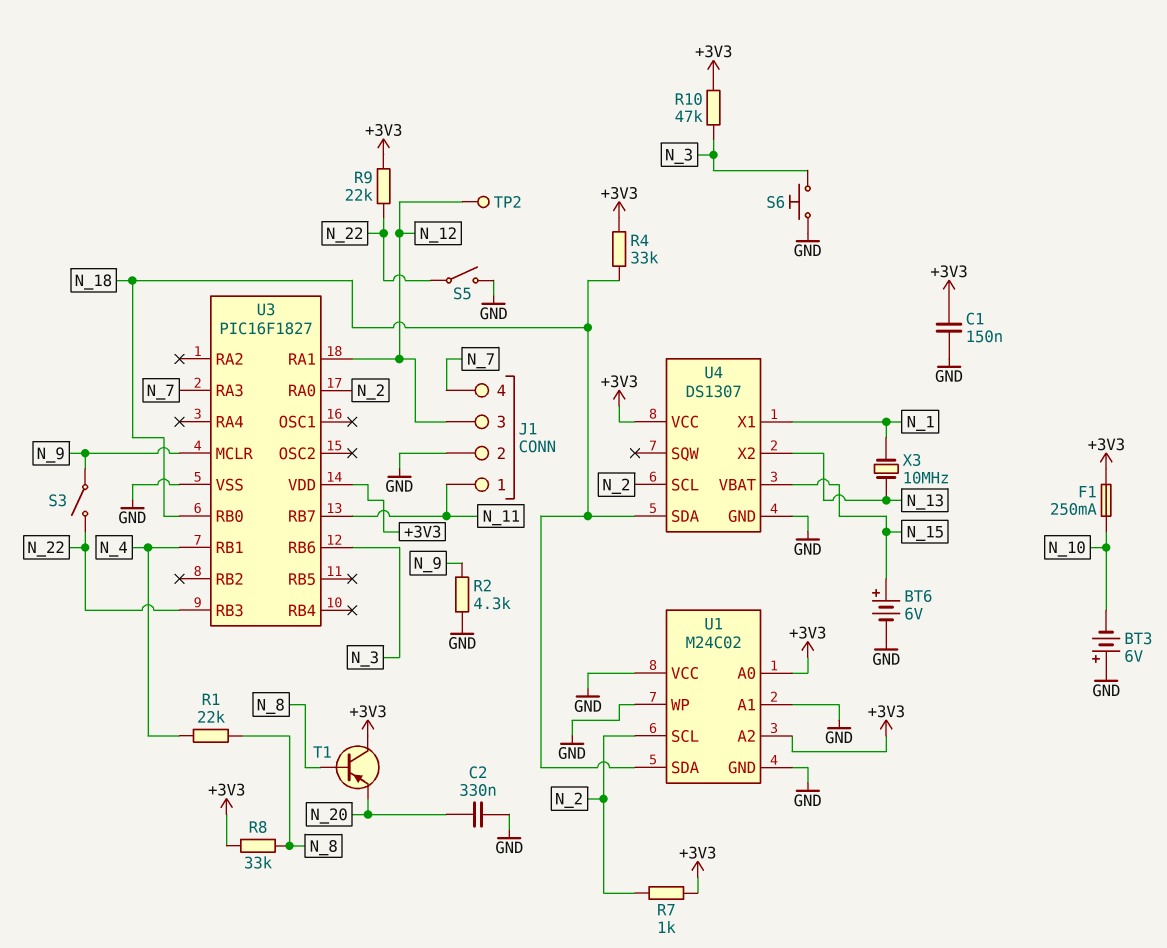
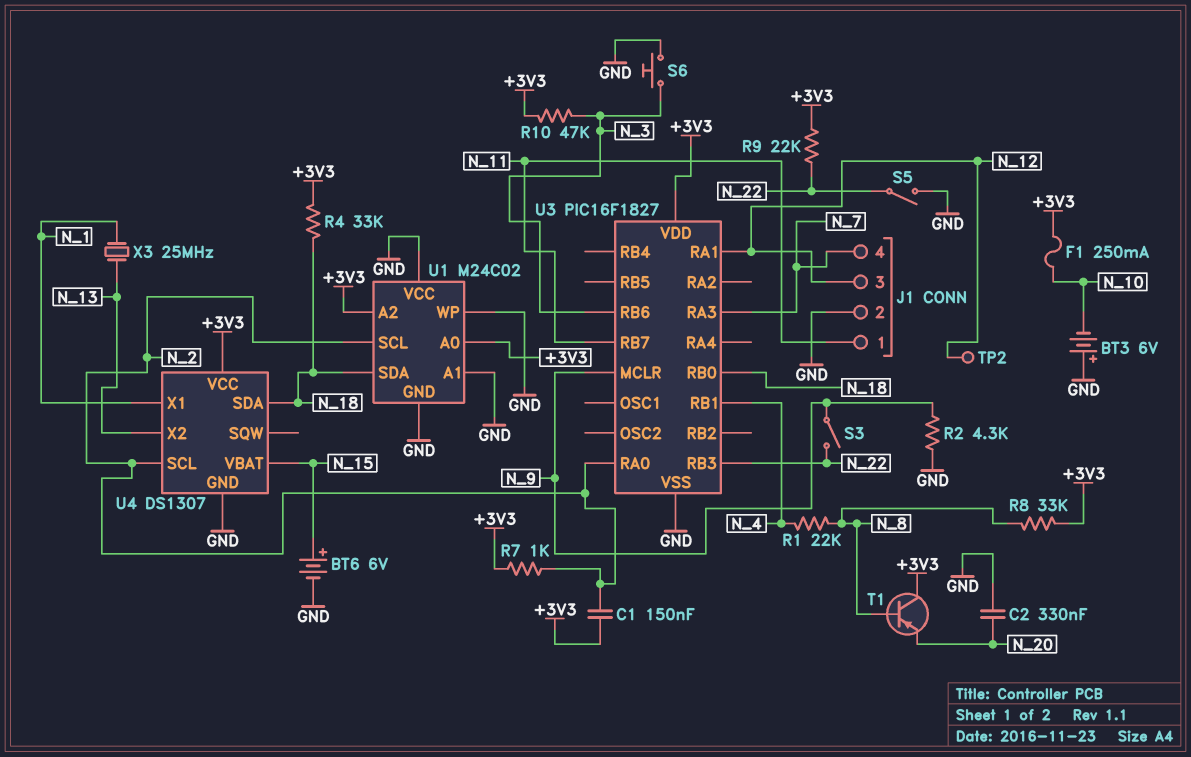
C1: 150nF (+3V3, GND) -> 150nF (+3V3, N_2)
X3: 10MHz (N_1, N_13) -> 25MHz (N_1, N_13)

